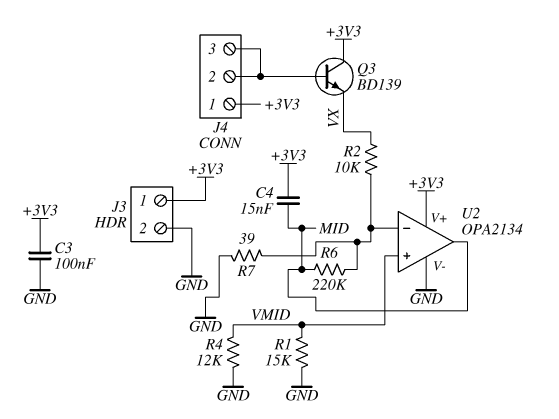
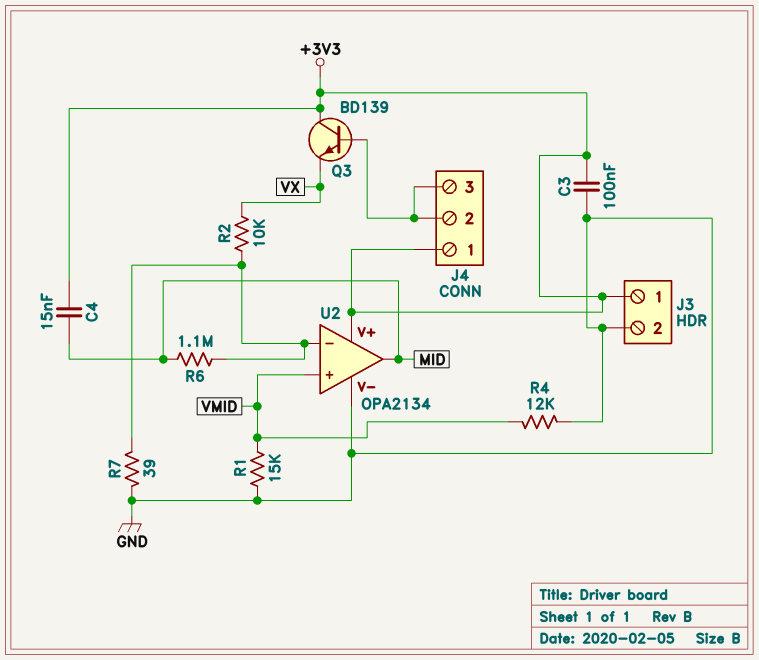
R6: 220k (MID, U2/in-) -> 1.1M (MID, U2/in-)

